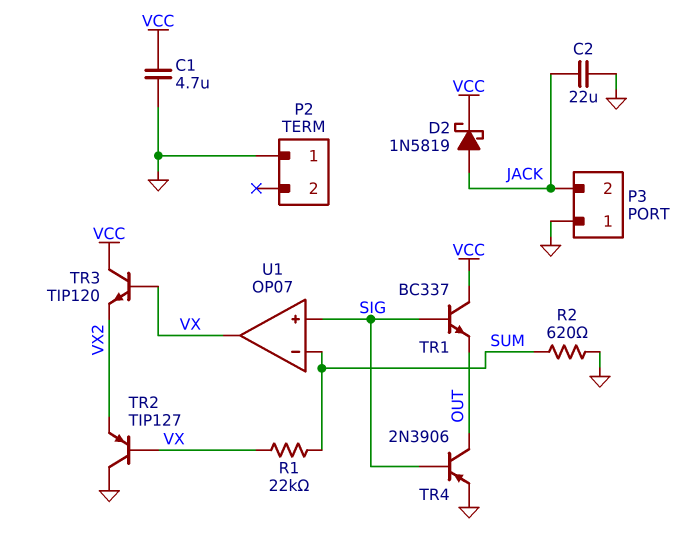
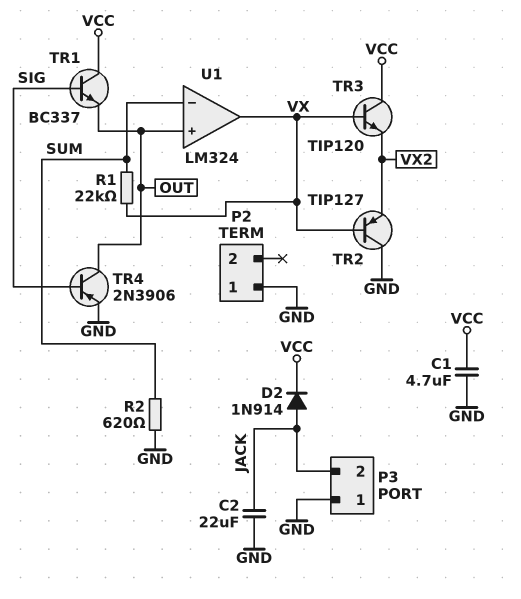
D2: schottky 1N5819 (A JACK, K VCC) -> diode 1N914 (A JACK, K VCC)
U1: OP07 -> LM324
U1 pin in+: SIG -> OUT

